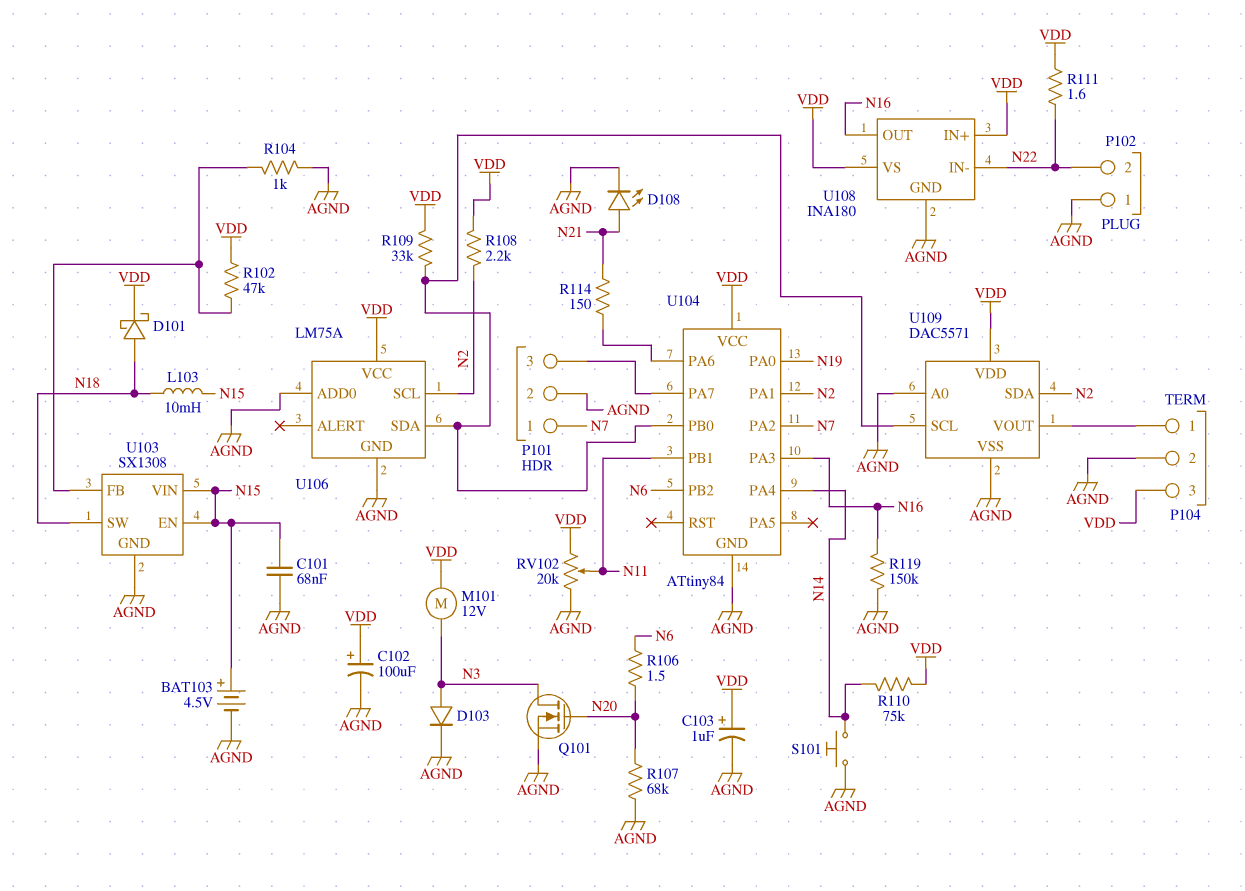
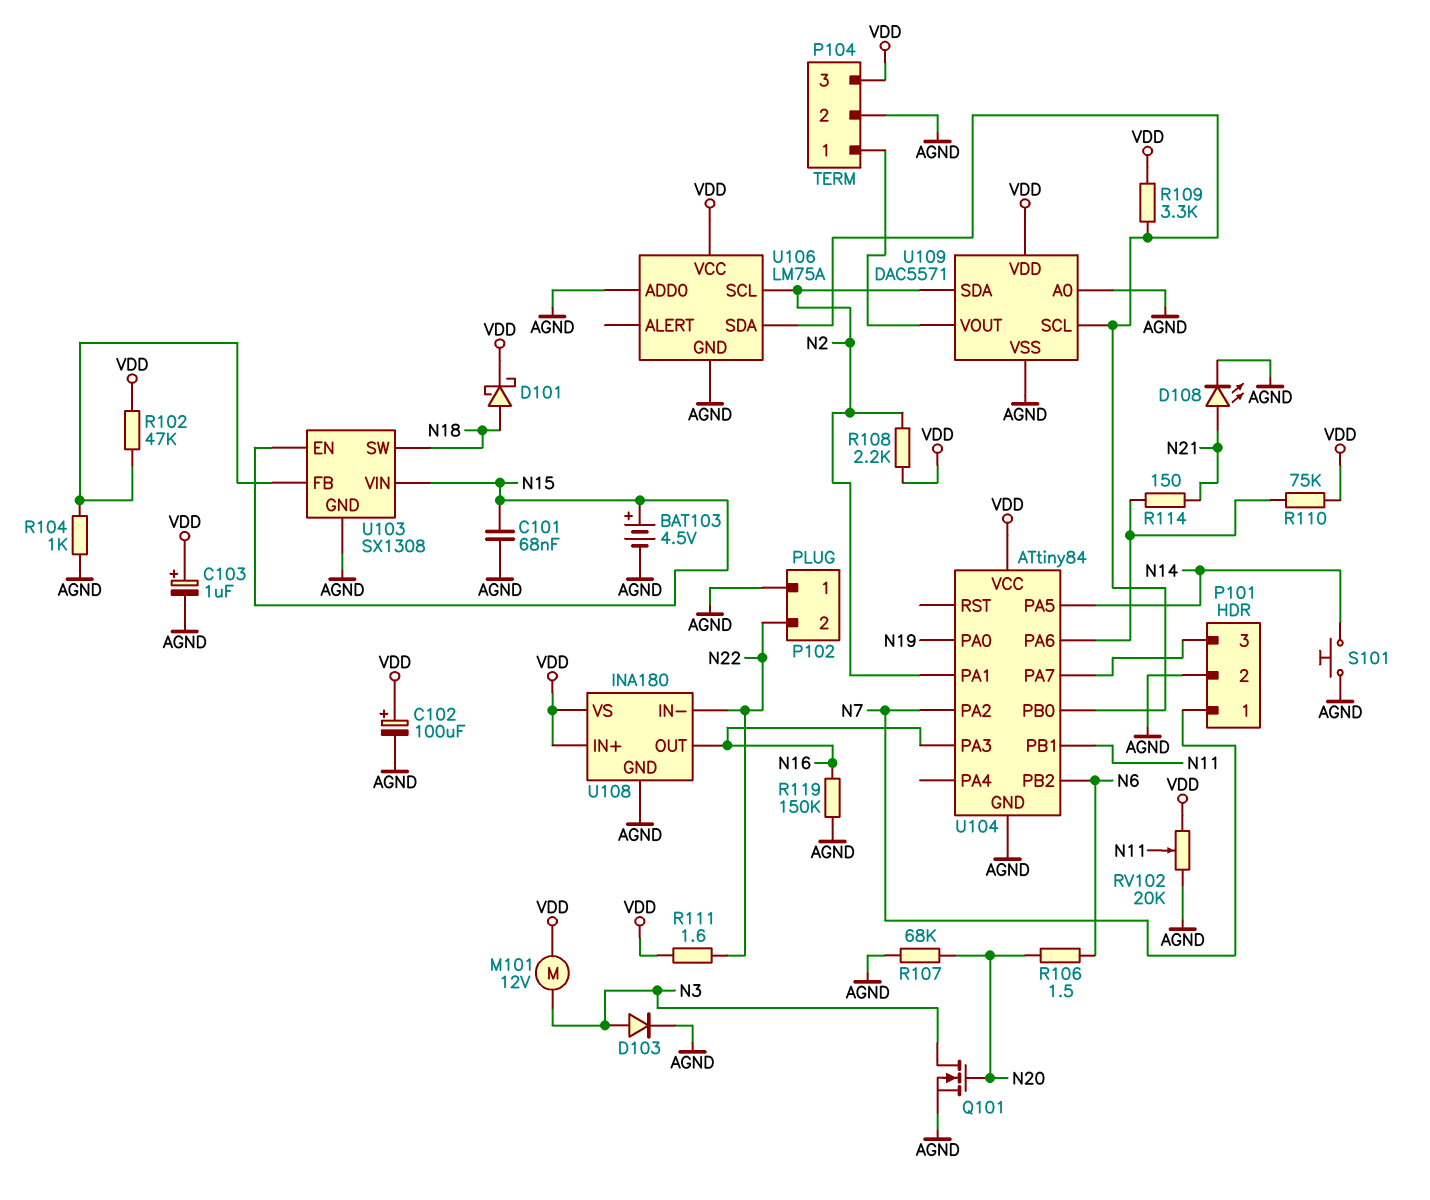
L103: 10mH (N15, N18) -> none
R109: 33k (U104/PB0, VDD) -> 3.3k (U104/PB0, VDD)
R110: 75k (N14, VDD) -> 75k (U104/PA6, VDD)
U104 pin PA4: N14 -> none
U104 pin PA5: none -> N14

